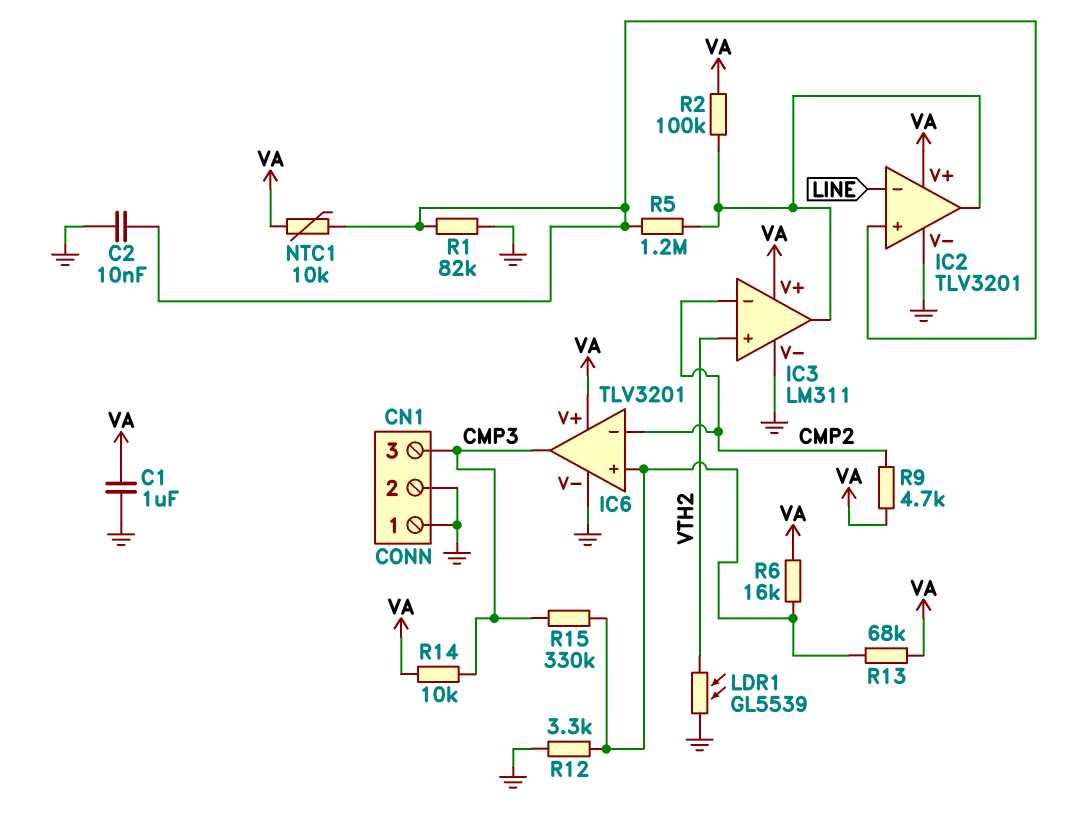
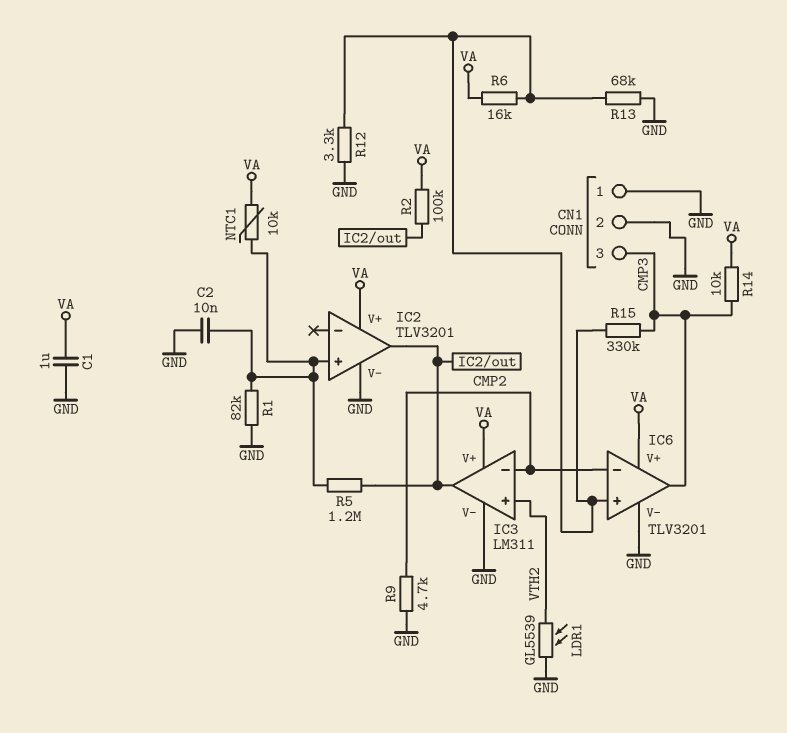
IC2 pin in-: LINE -> none
R9: 4.7k (CMP2, VA) -> 4.7k (CMP2, GND)
R13: 68k (IC6/in+, VA) -> 68k (GND, IC6/in+)

